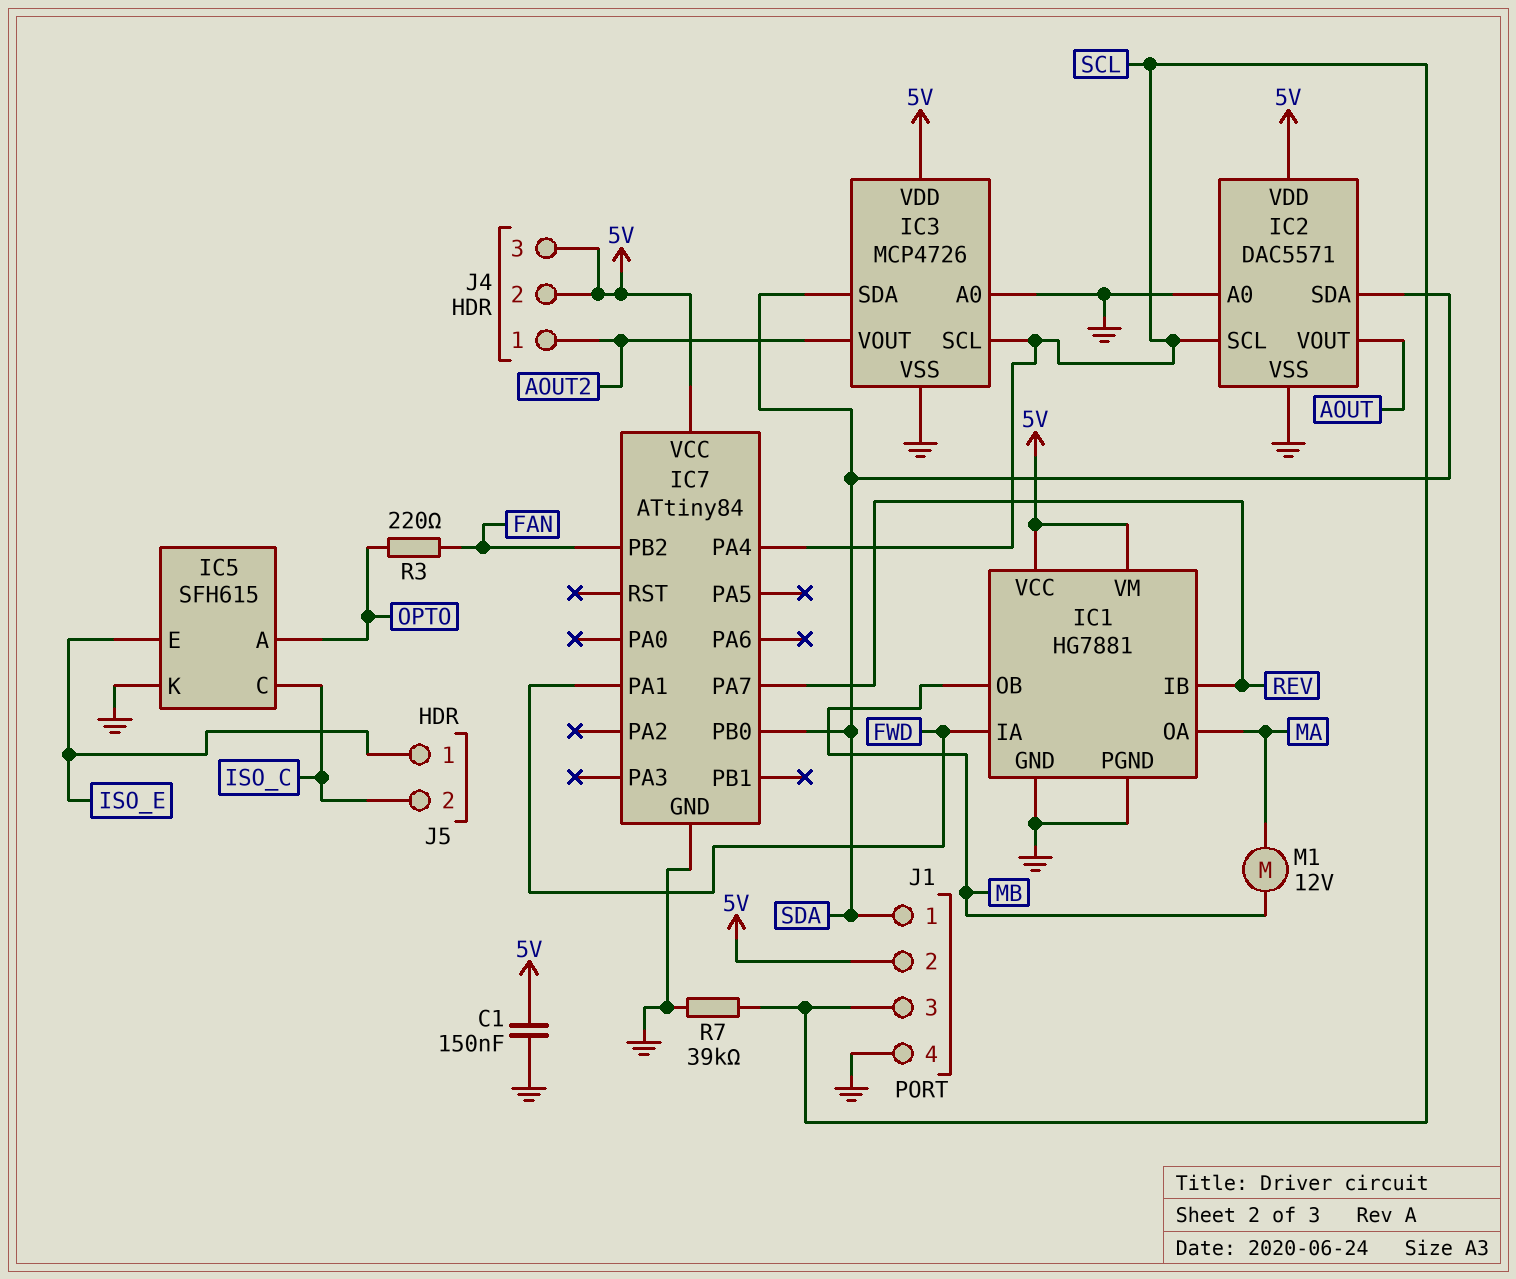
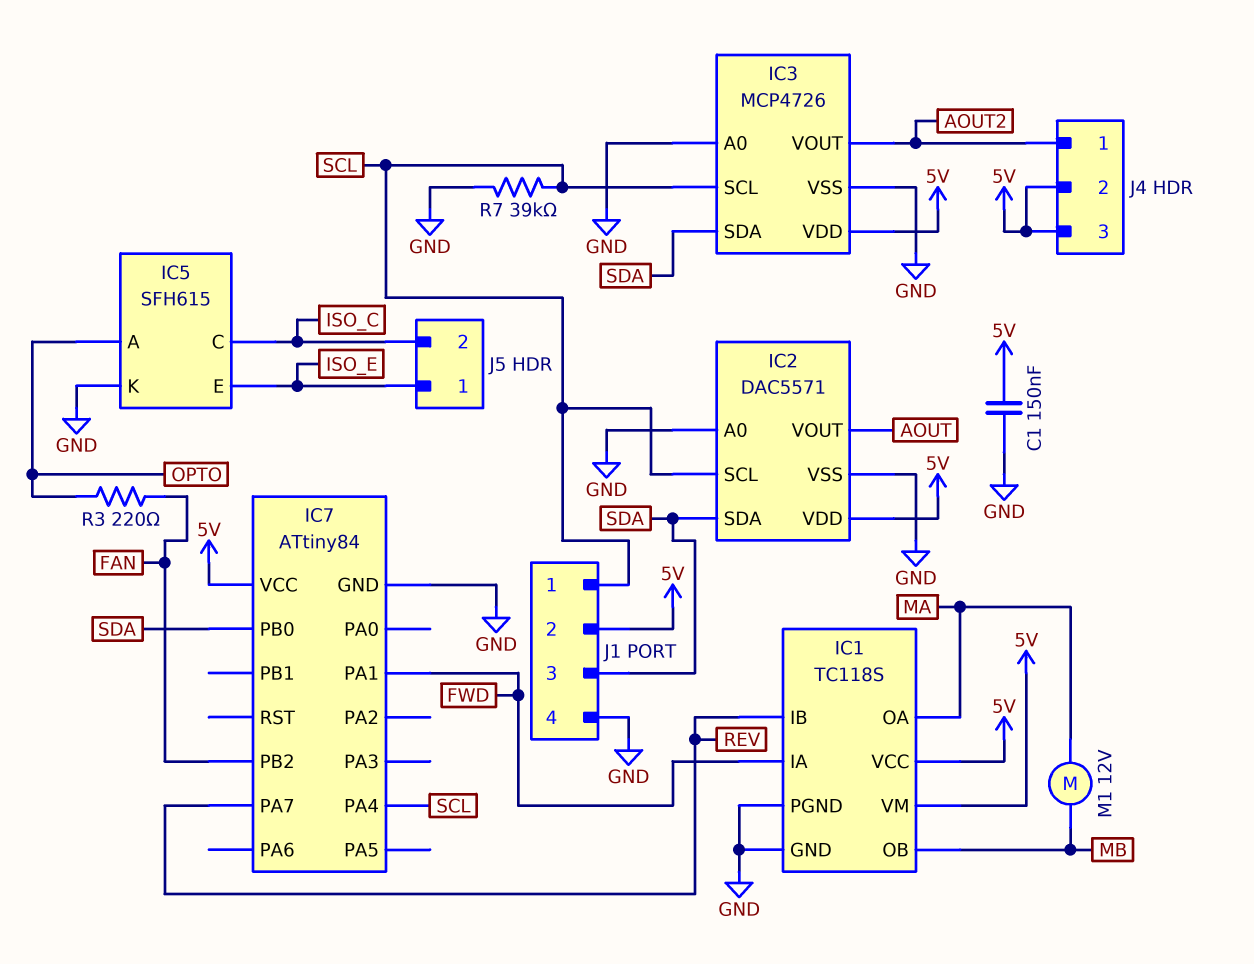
IC1: HG7881 -> TC118S
J1 pin 1: SDA -> SCL
J1 pin 3: SCL -> SDA

